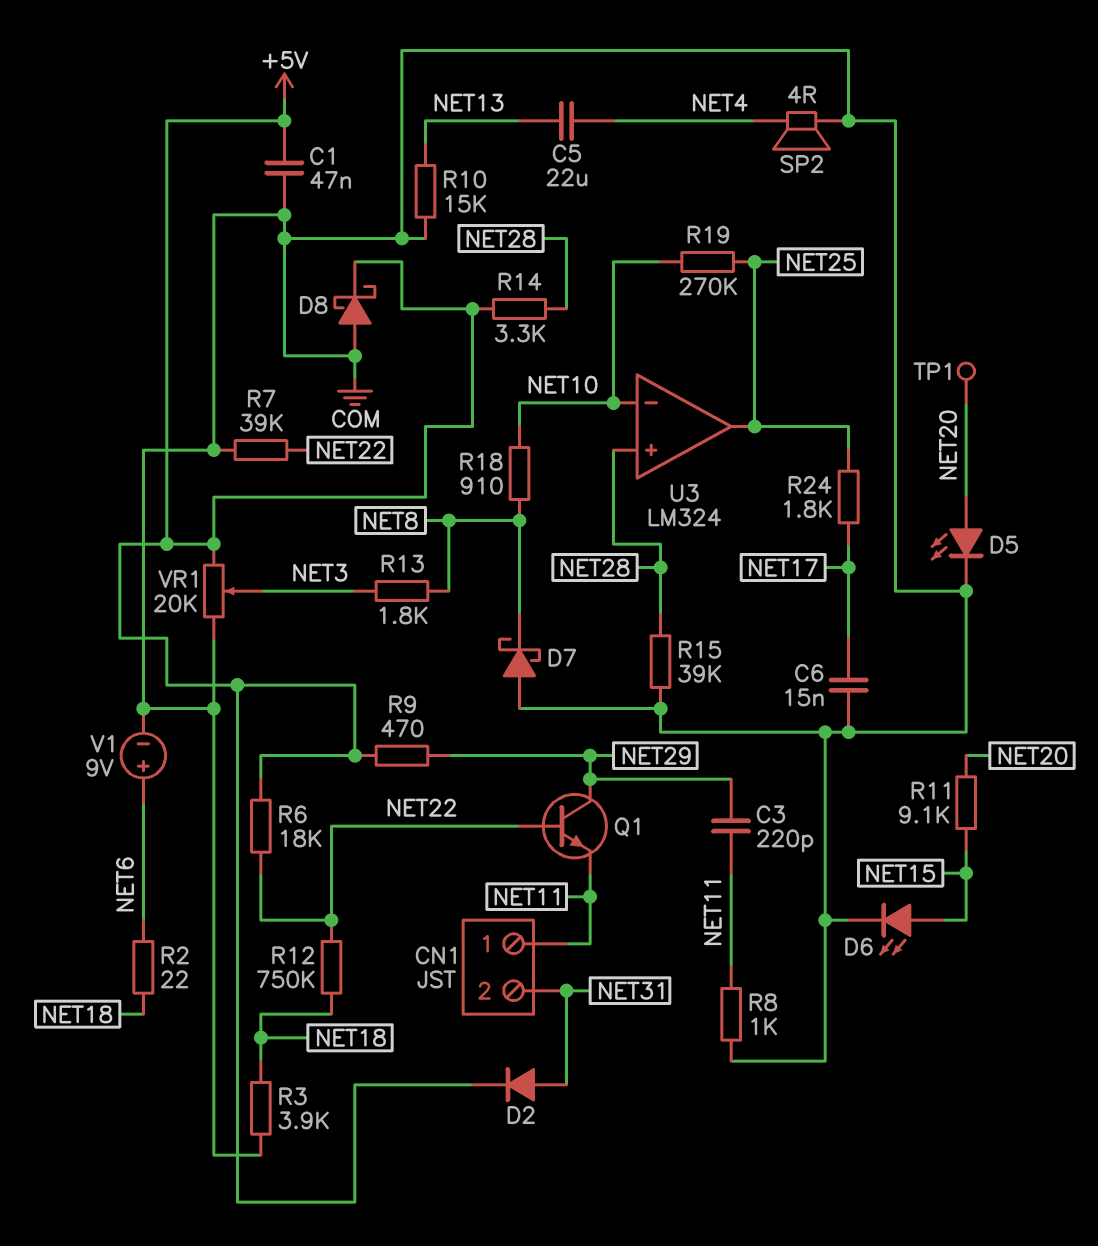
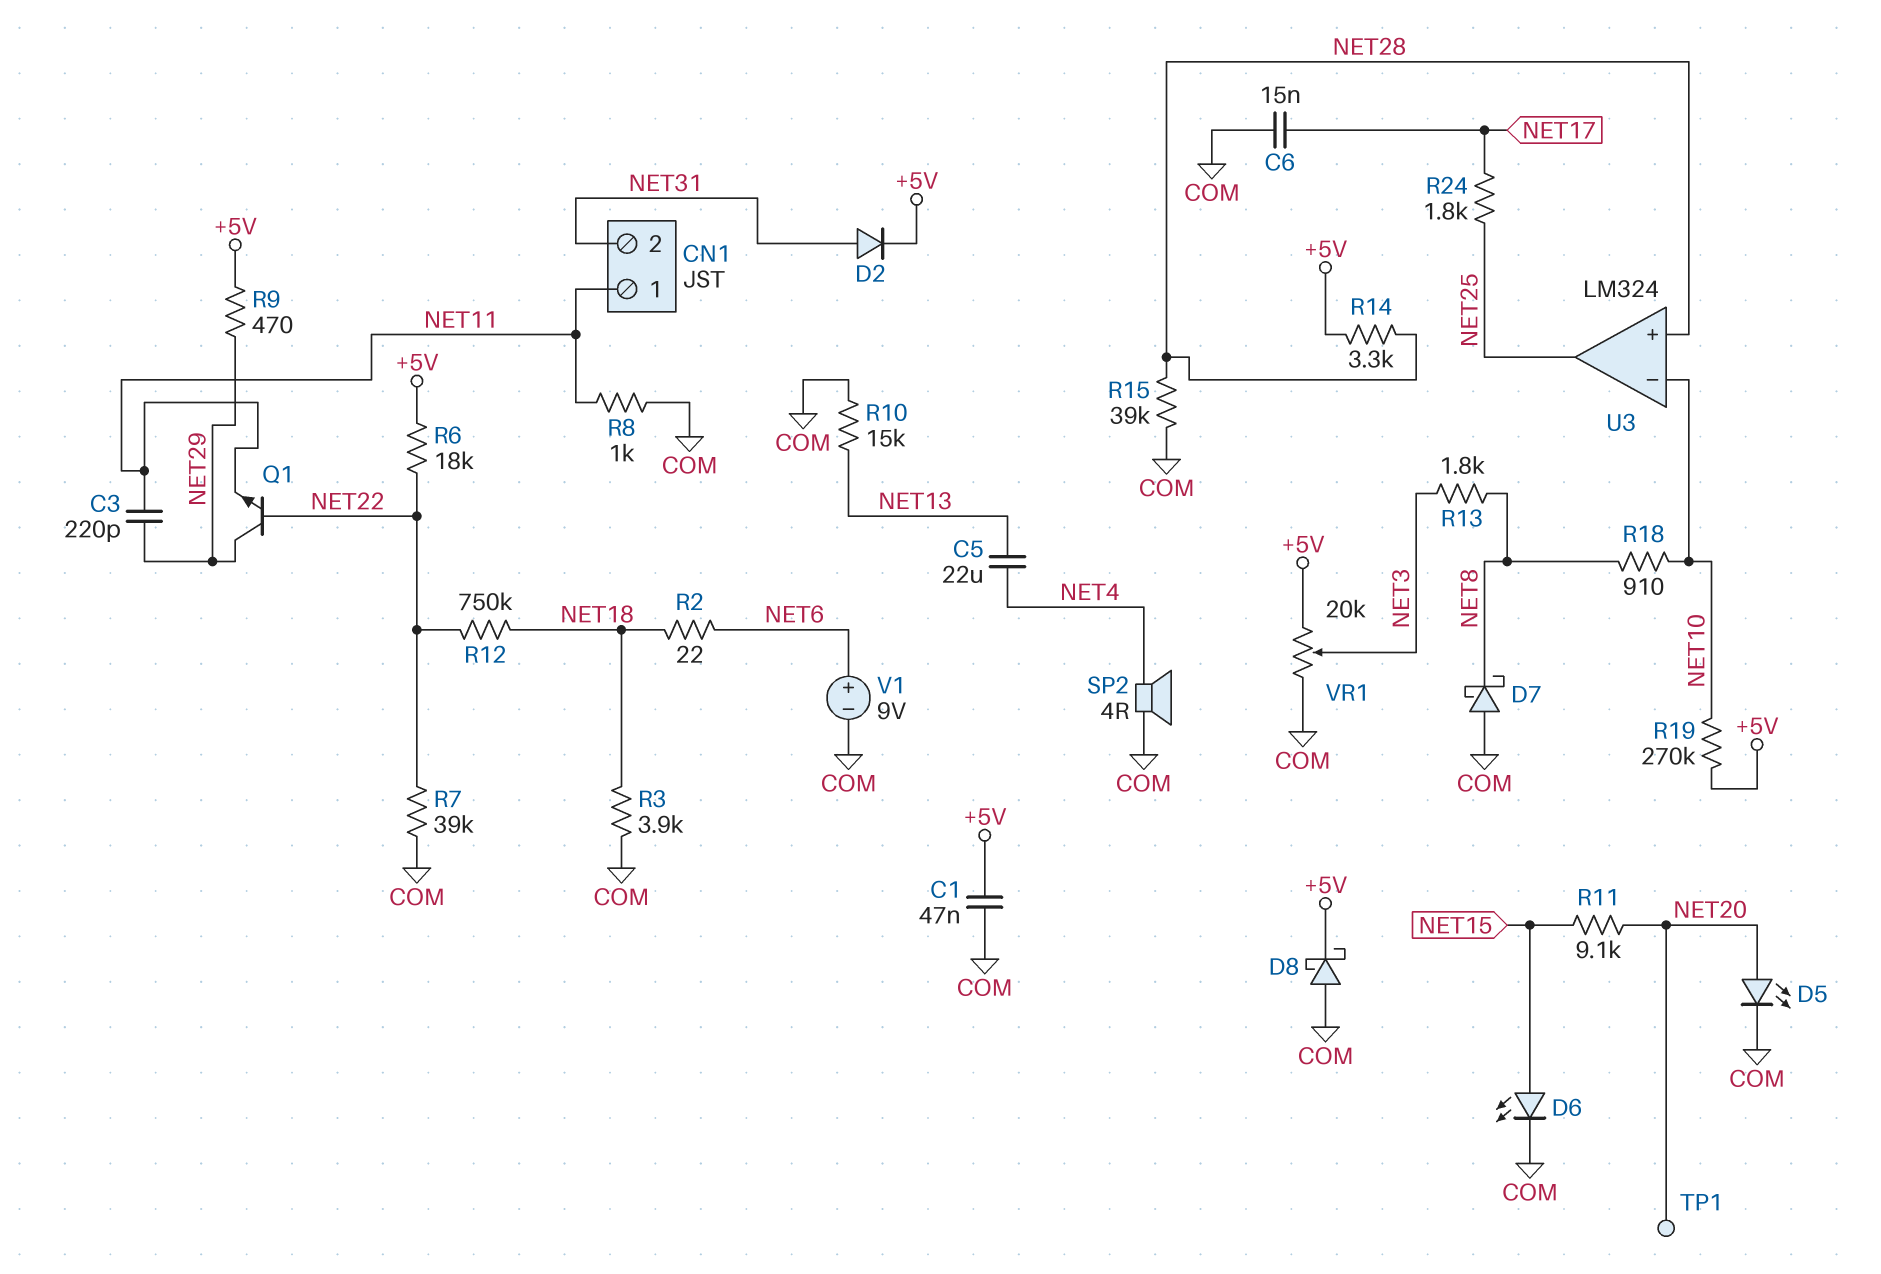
R19: 270k (NET10, NET25) -> 270k (+5V, NET10)

